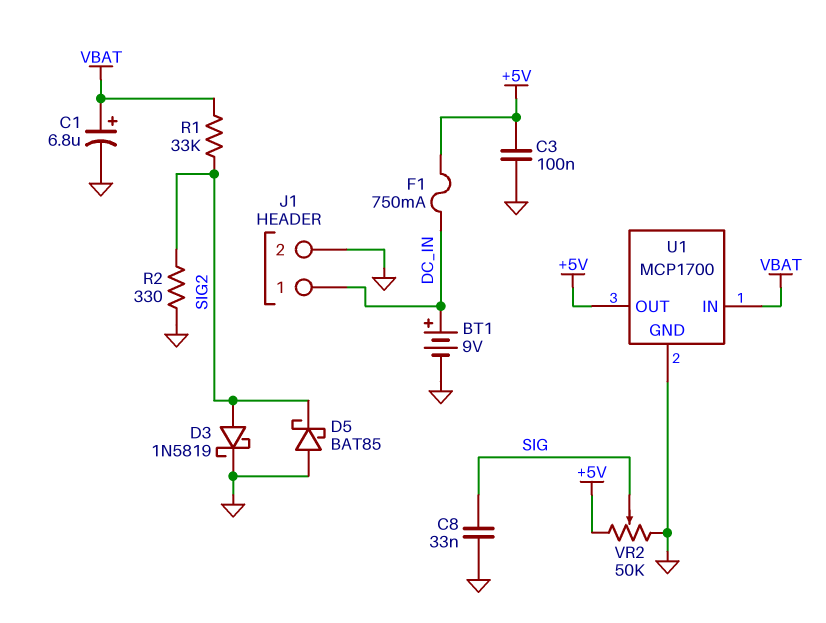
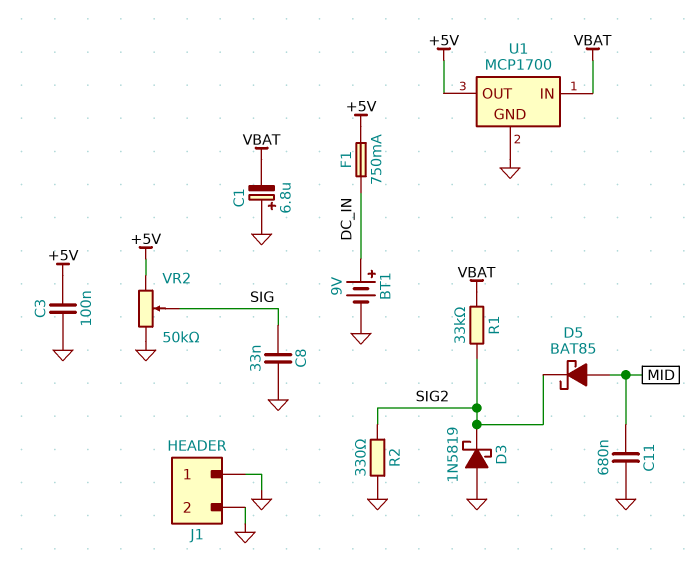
C1: 6.8uF (plus VBAT, minus GND) -> 6.8uF (plus GND, minus VBAT)
C11: none -> 680nF (GND, MID)
D3: schottky 1N5819 (A SIG2, K GND) -> schottky 1N5819 (A GND, K SIG2)
D5: schottky BAT85 (A GND, K SIG2) -> schottky BAT85 (A MID, K SIG2)
J1 pin 1: DC_IN -> GND

